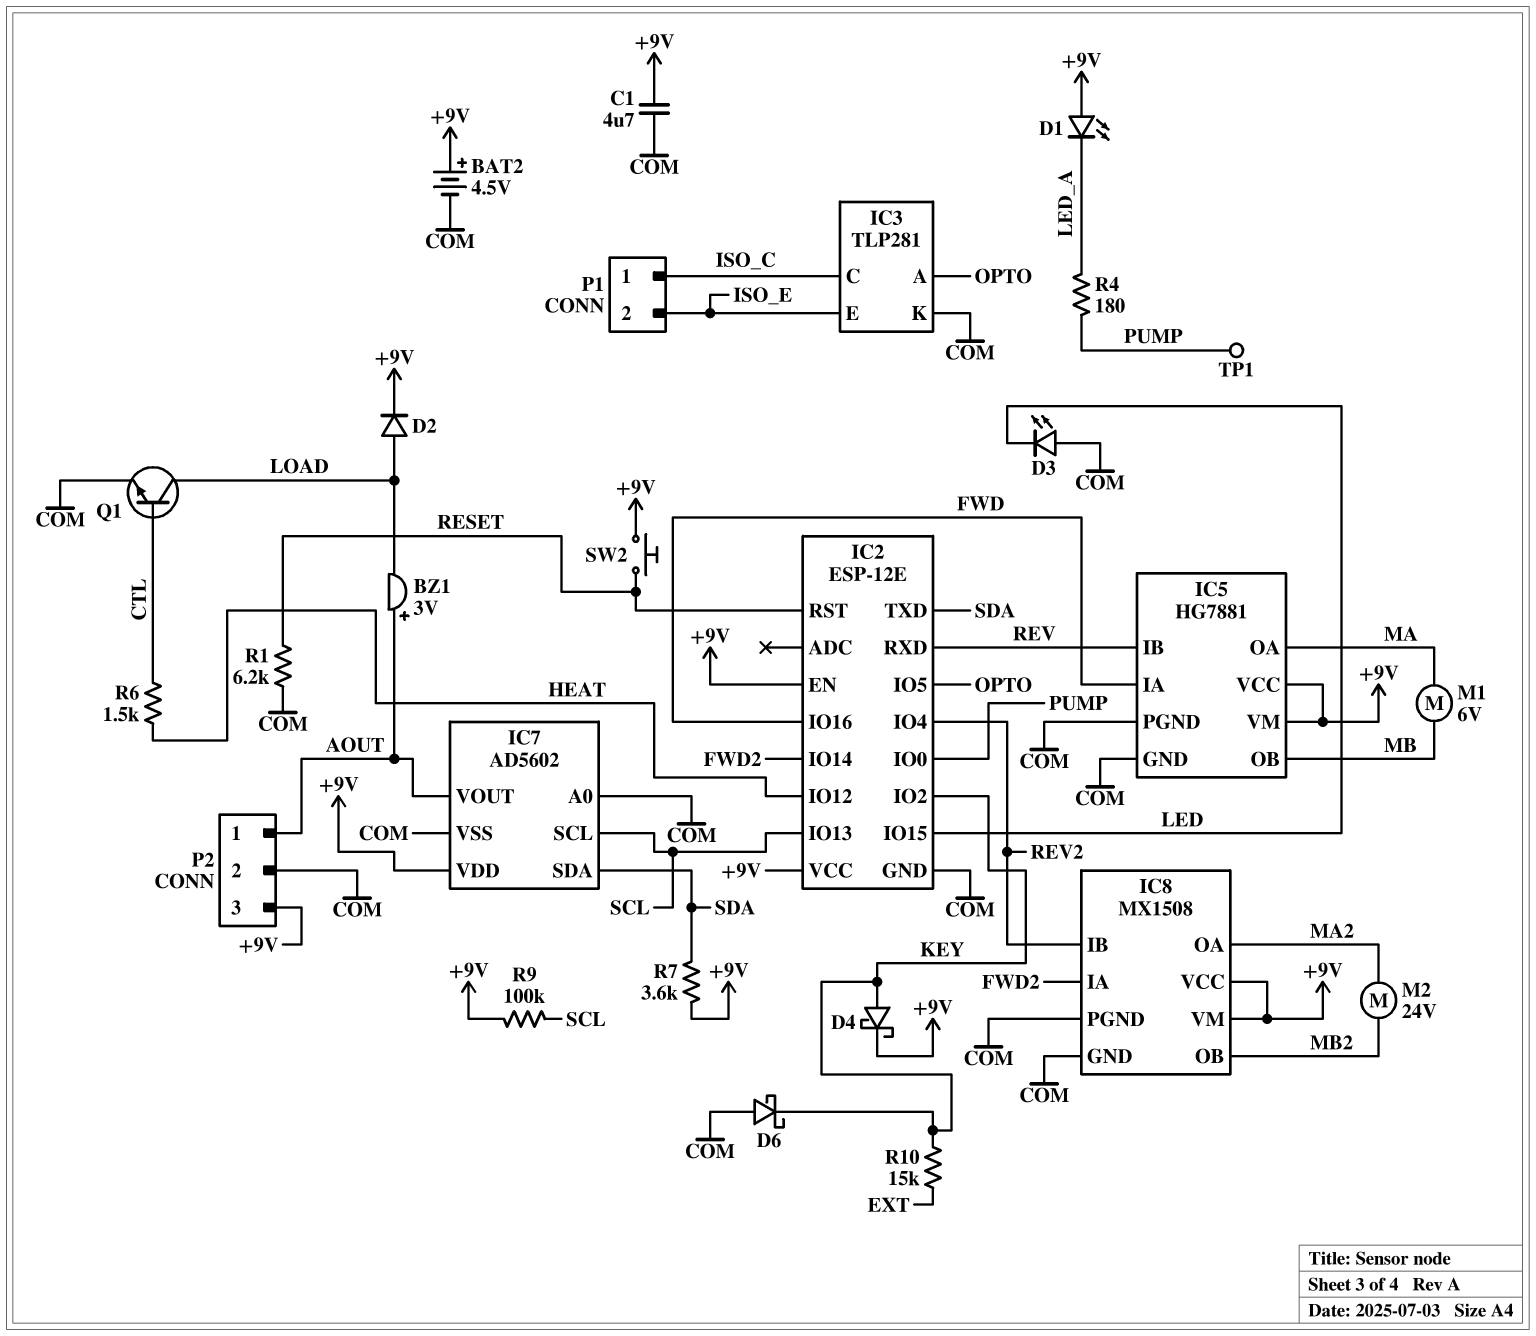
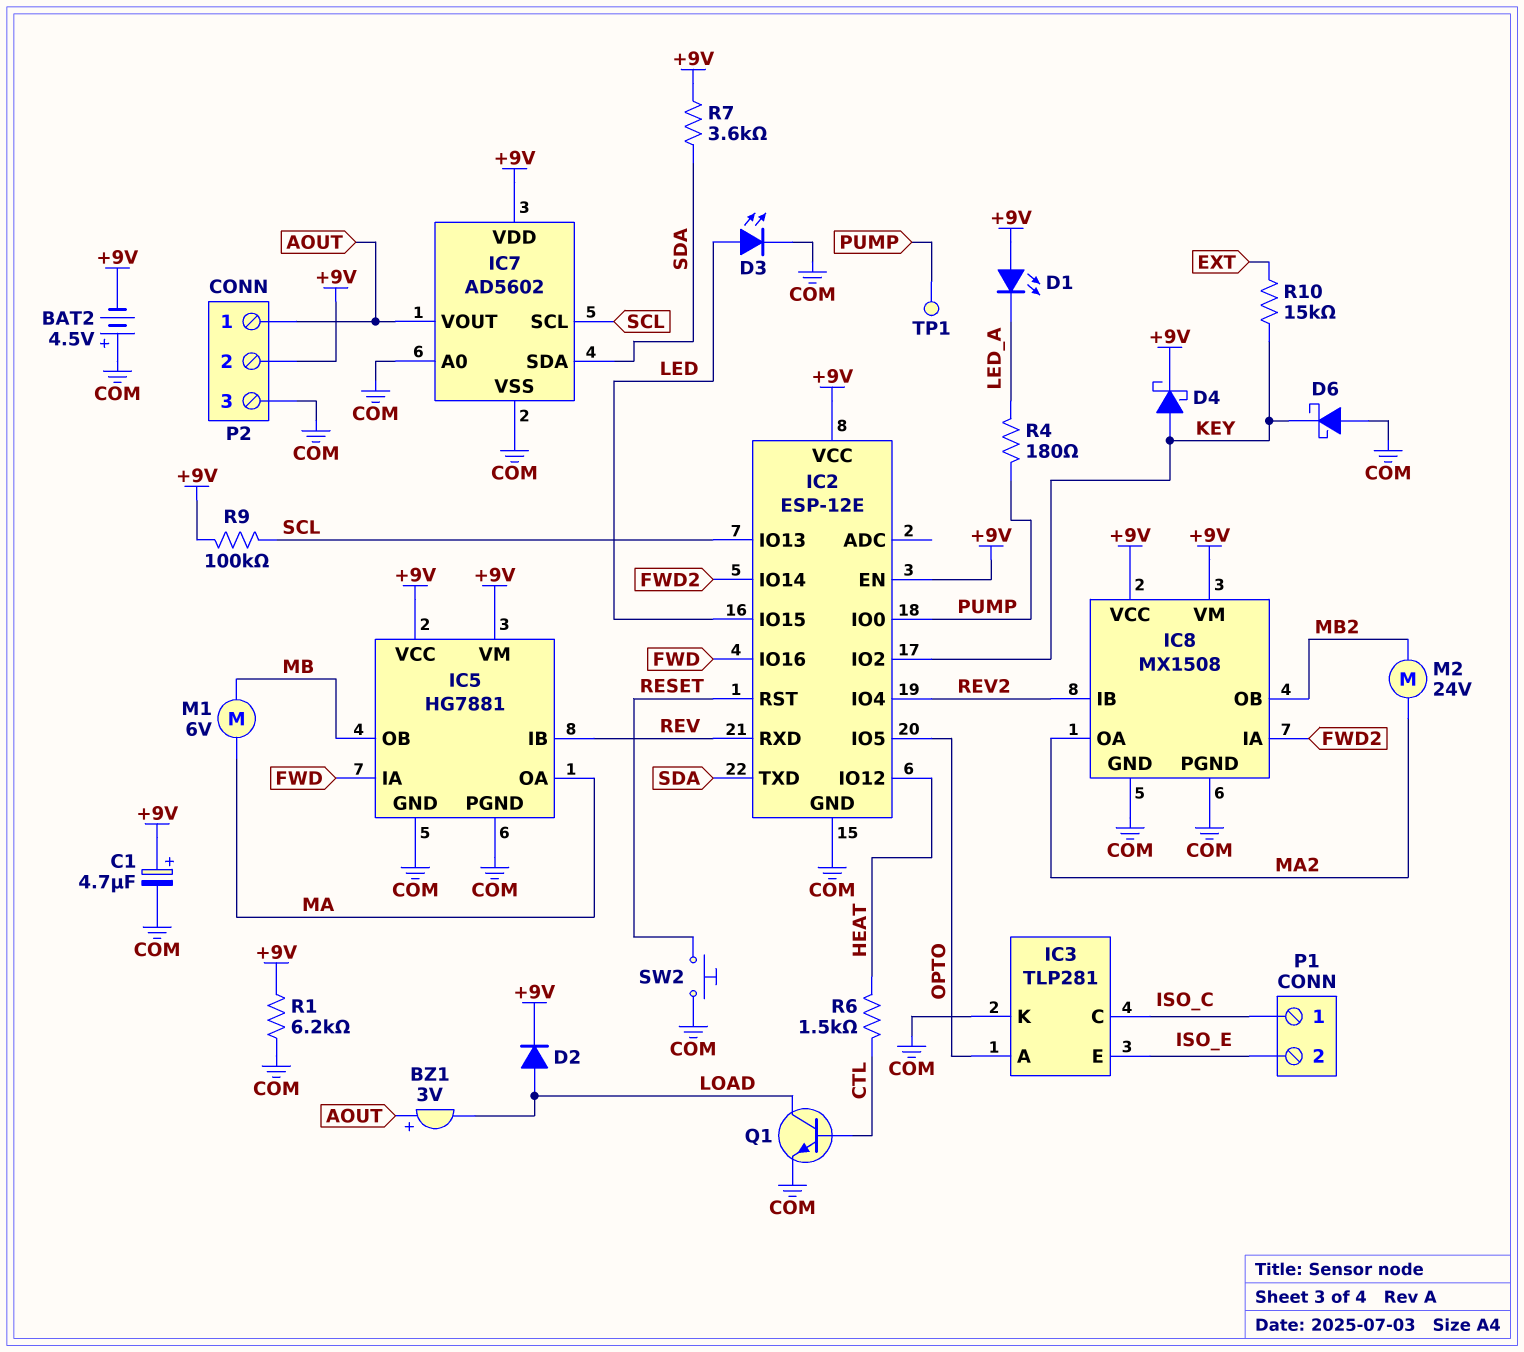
BAT2: 4.5V (plus +9V, minus COM) -> 4.5V (plus COM, minus +9V)
C1: 4.7uF (+9V, COM) -> 4.7uF (plus +9V, minus COM)
D3: LED (A COM, K LED) -> LED (A LED, K COM)
P2 pin 2: COM -> +9V
P2 pin 3: +9V -> COM
R1: 6.2k (COM, RESET) -> 6.2k (+9V, COM)
SW2: button (+9V, RESET) -> button (COM, RESET)

